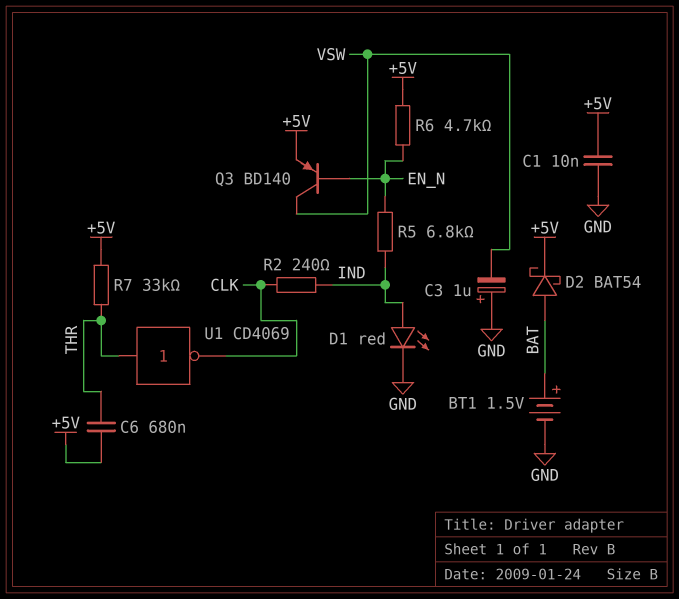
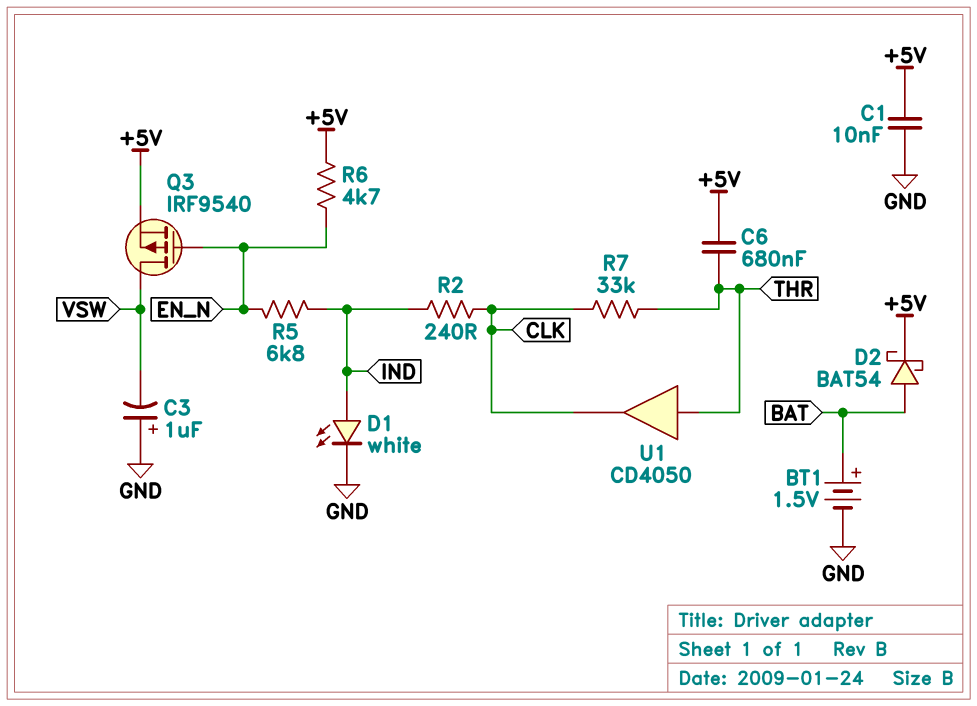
D1: LED red (A IND, K GND) -> LED white (A IND, K GND)
Q3: PNP BD140 (B EN_N, C VSW, E +5V) -> PMOS IRF9540 (G EN_N, D VSW, S +5V)
R7: 33k (+5V, THR) -> 33k (CLK, THR)
U1: NOT CD4069 (in THR, out CLK) -> buffer CD4050 (in THR, out CLK)

